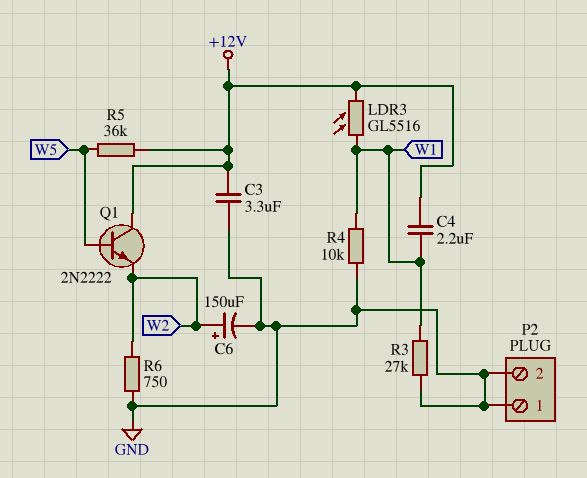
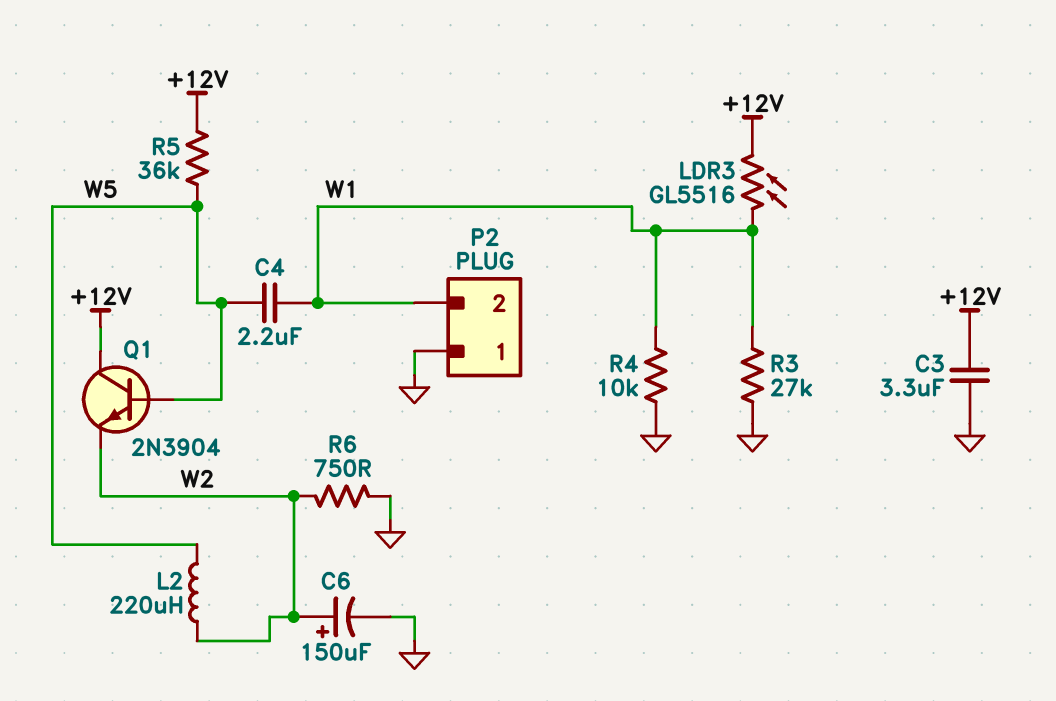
C4: 2.2uF (+12V, W1) -> 2.2uF (W1, W5)
L2: none -> 220uH (W2, W5)
P2 pin 2: GND -> W1
Q1: NPN 2N2222 (B W5, C +12V, E W2) -> NPN 2N3904 (B W5, C +12V, E W2)

